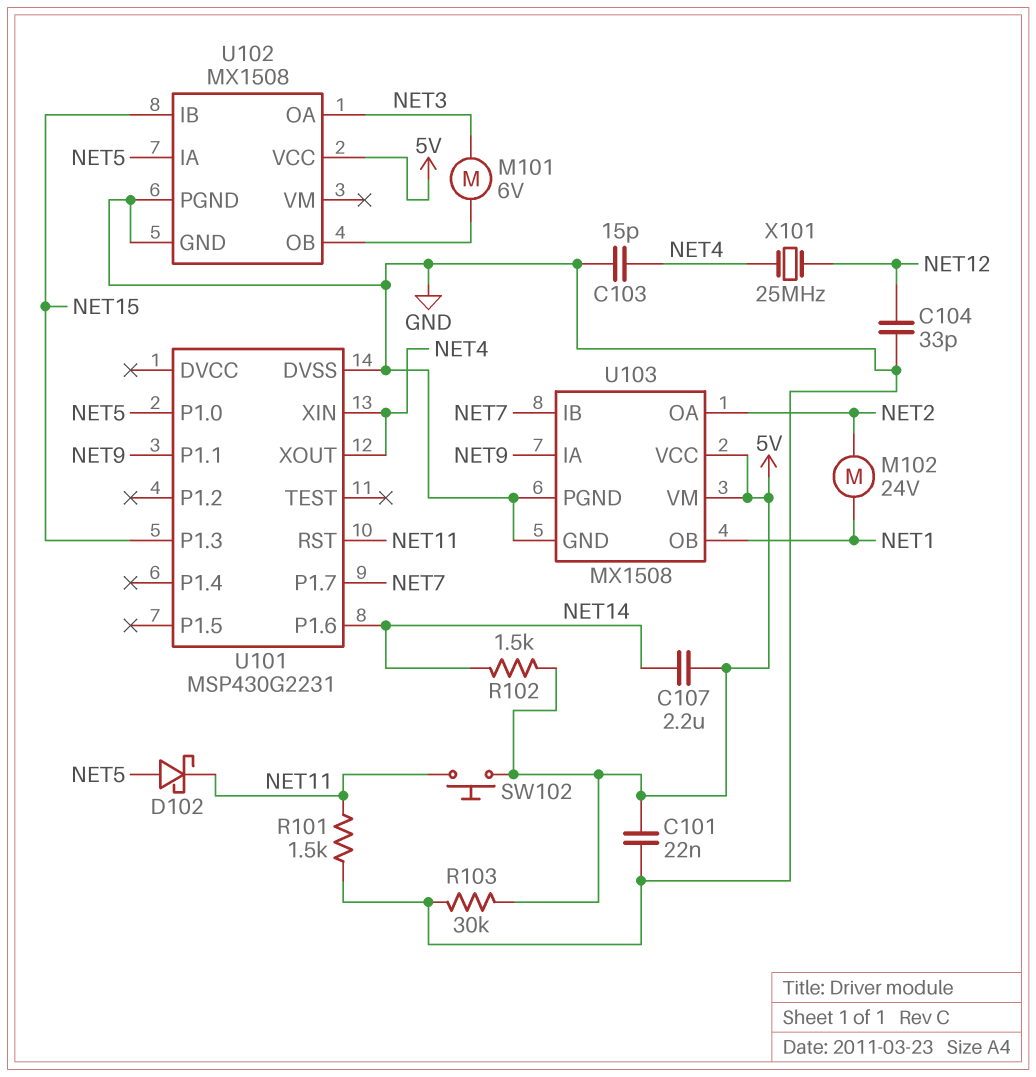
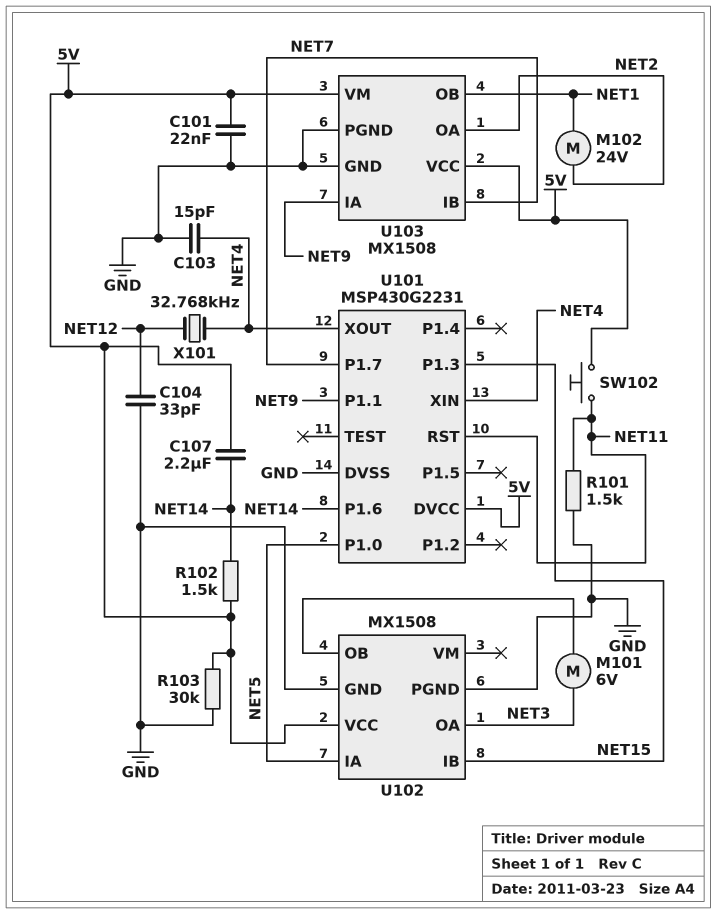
D102: schottky (A NET5, K NET11) -> none
U101 pin DVCC: none -> 5V
X101: 25MHz (NET4, NET12) -> 32.768kHz (NET4, NET12)

